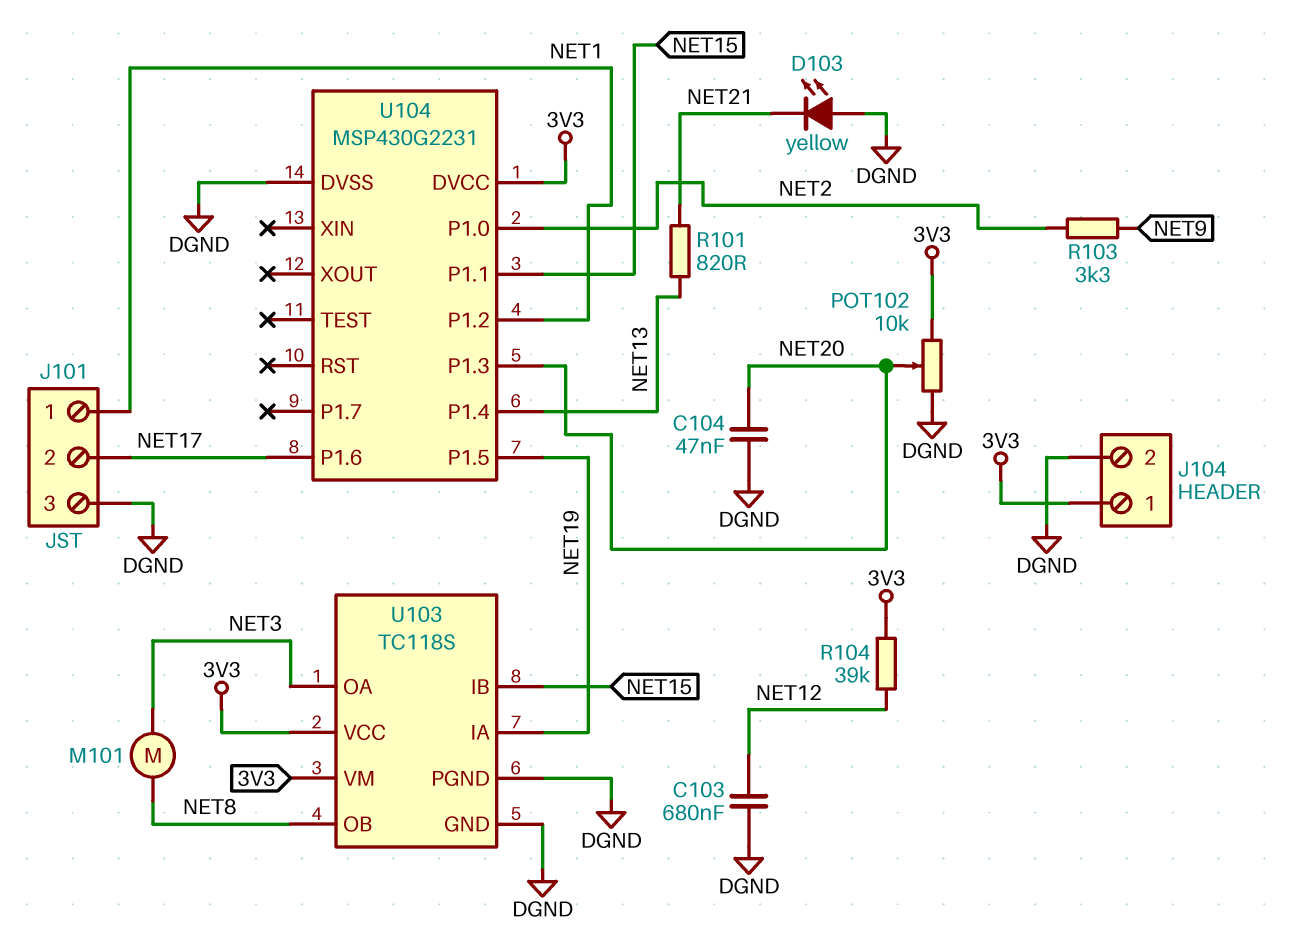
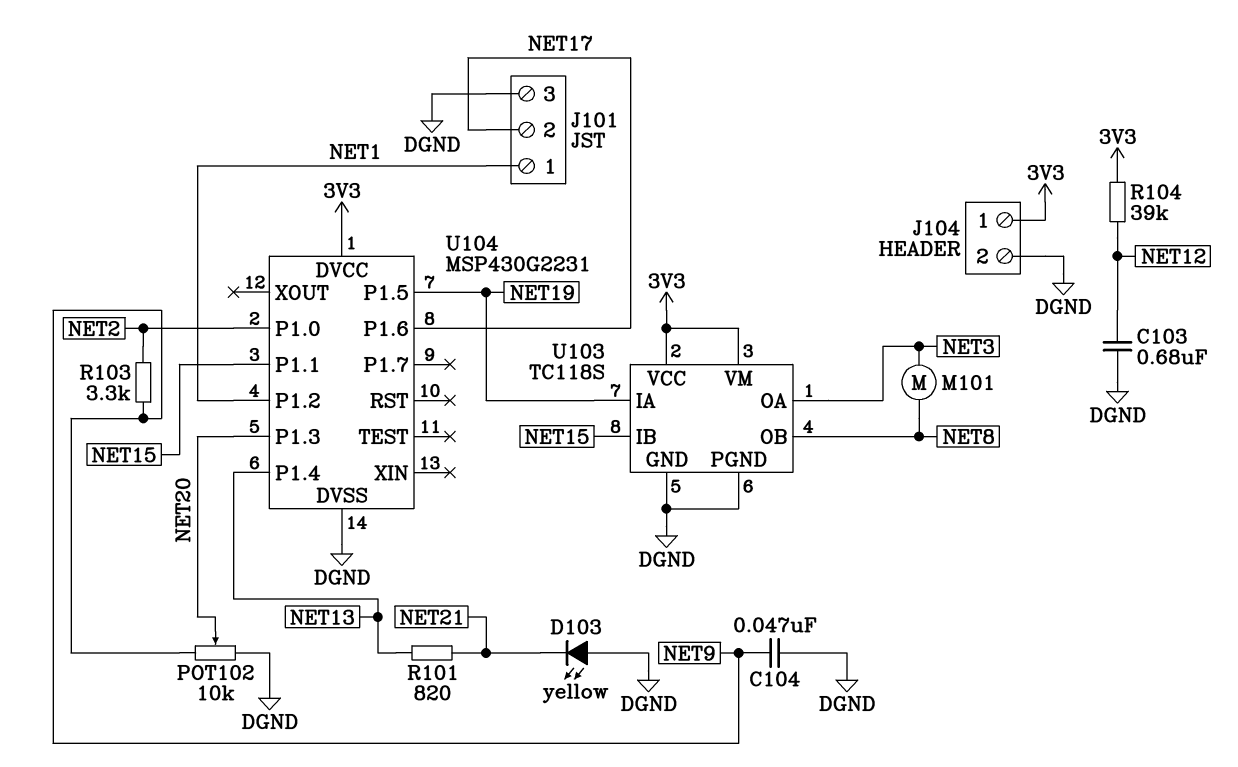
C104: 47nF (DGND, NET20) -> 47nF (DGND, NET9)
POT102: 10k (3V3, DGND, wiper NET20) -> 10k (DGND, NET9, wiper NET20)

